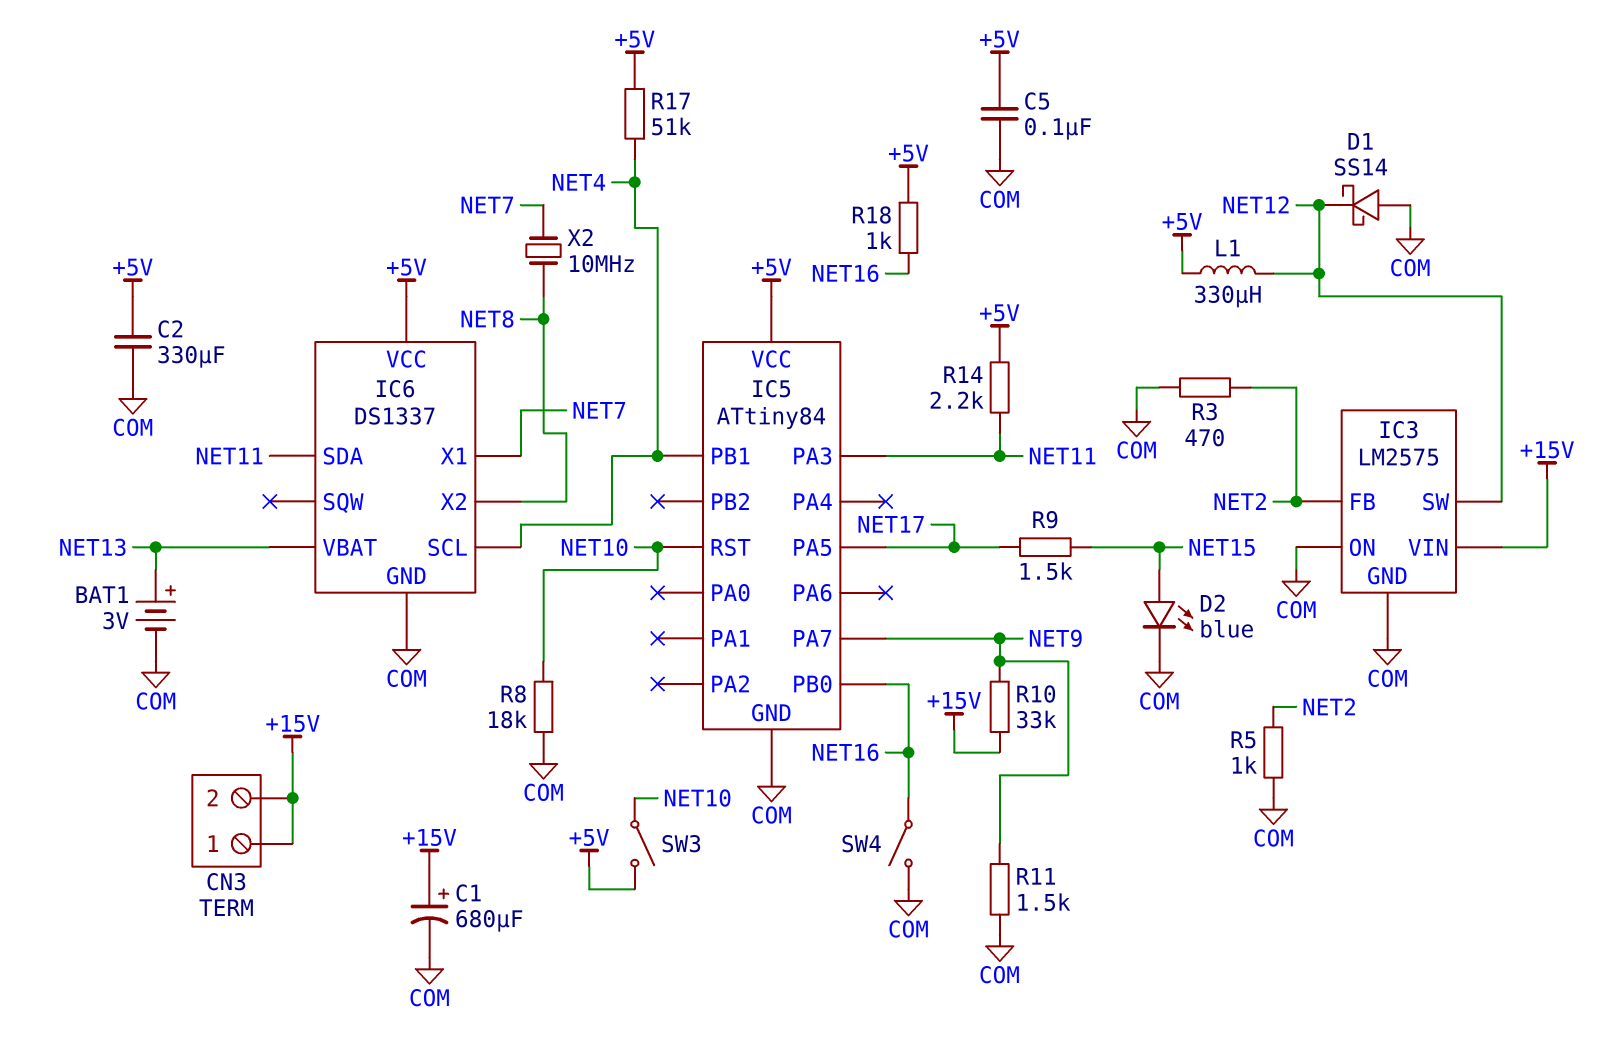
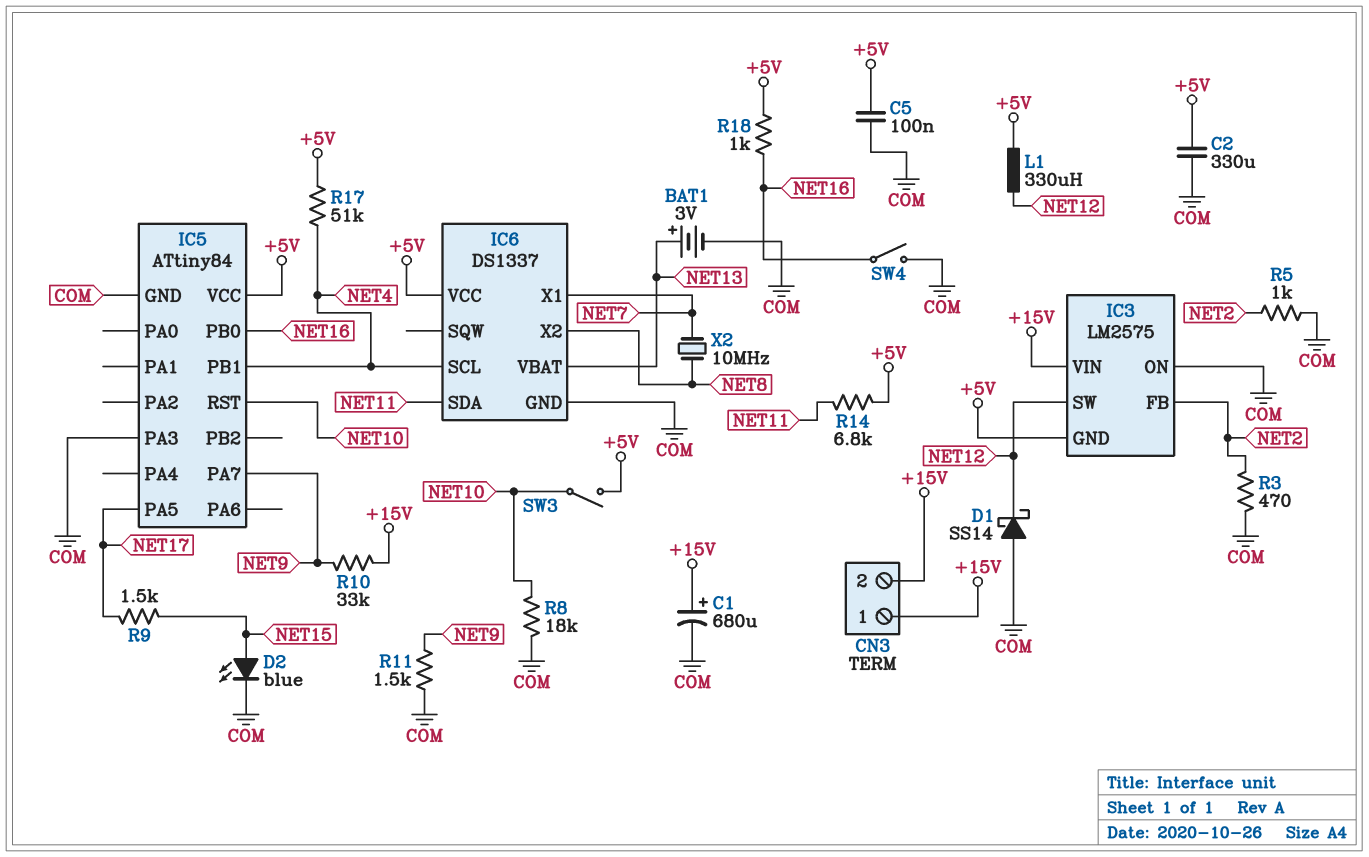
IC3 pin GND: COM -> +5V
IC5 pin PA3: NET11 -> COM
R14: 2.2k (+5V, NET11) -> 6.8k (+5V, NET11)

